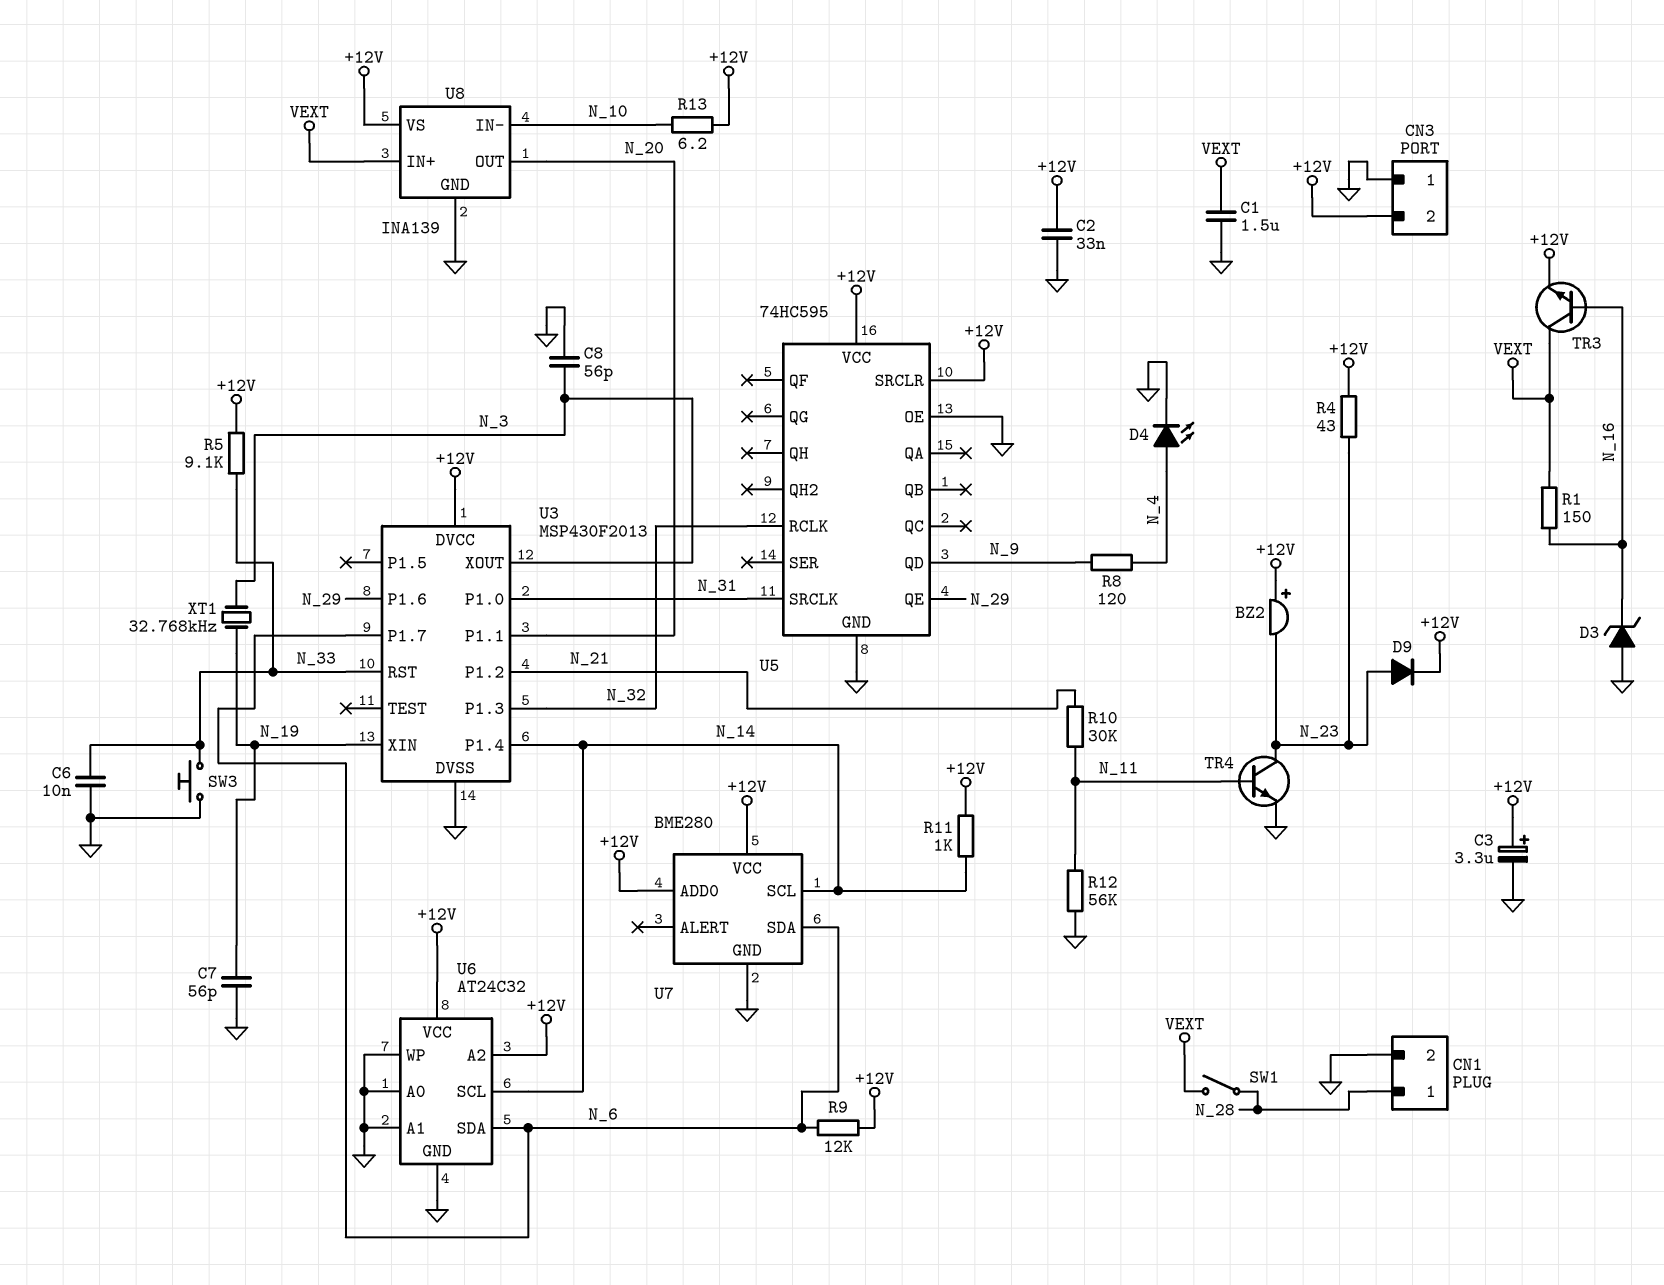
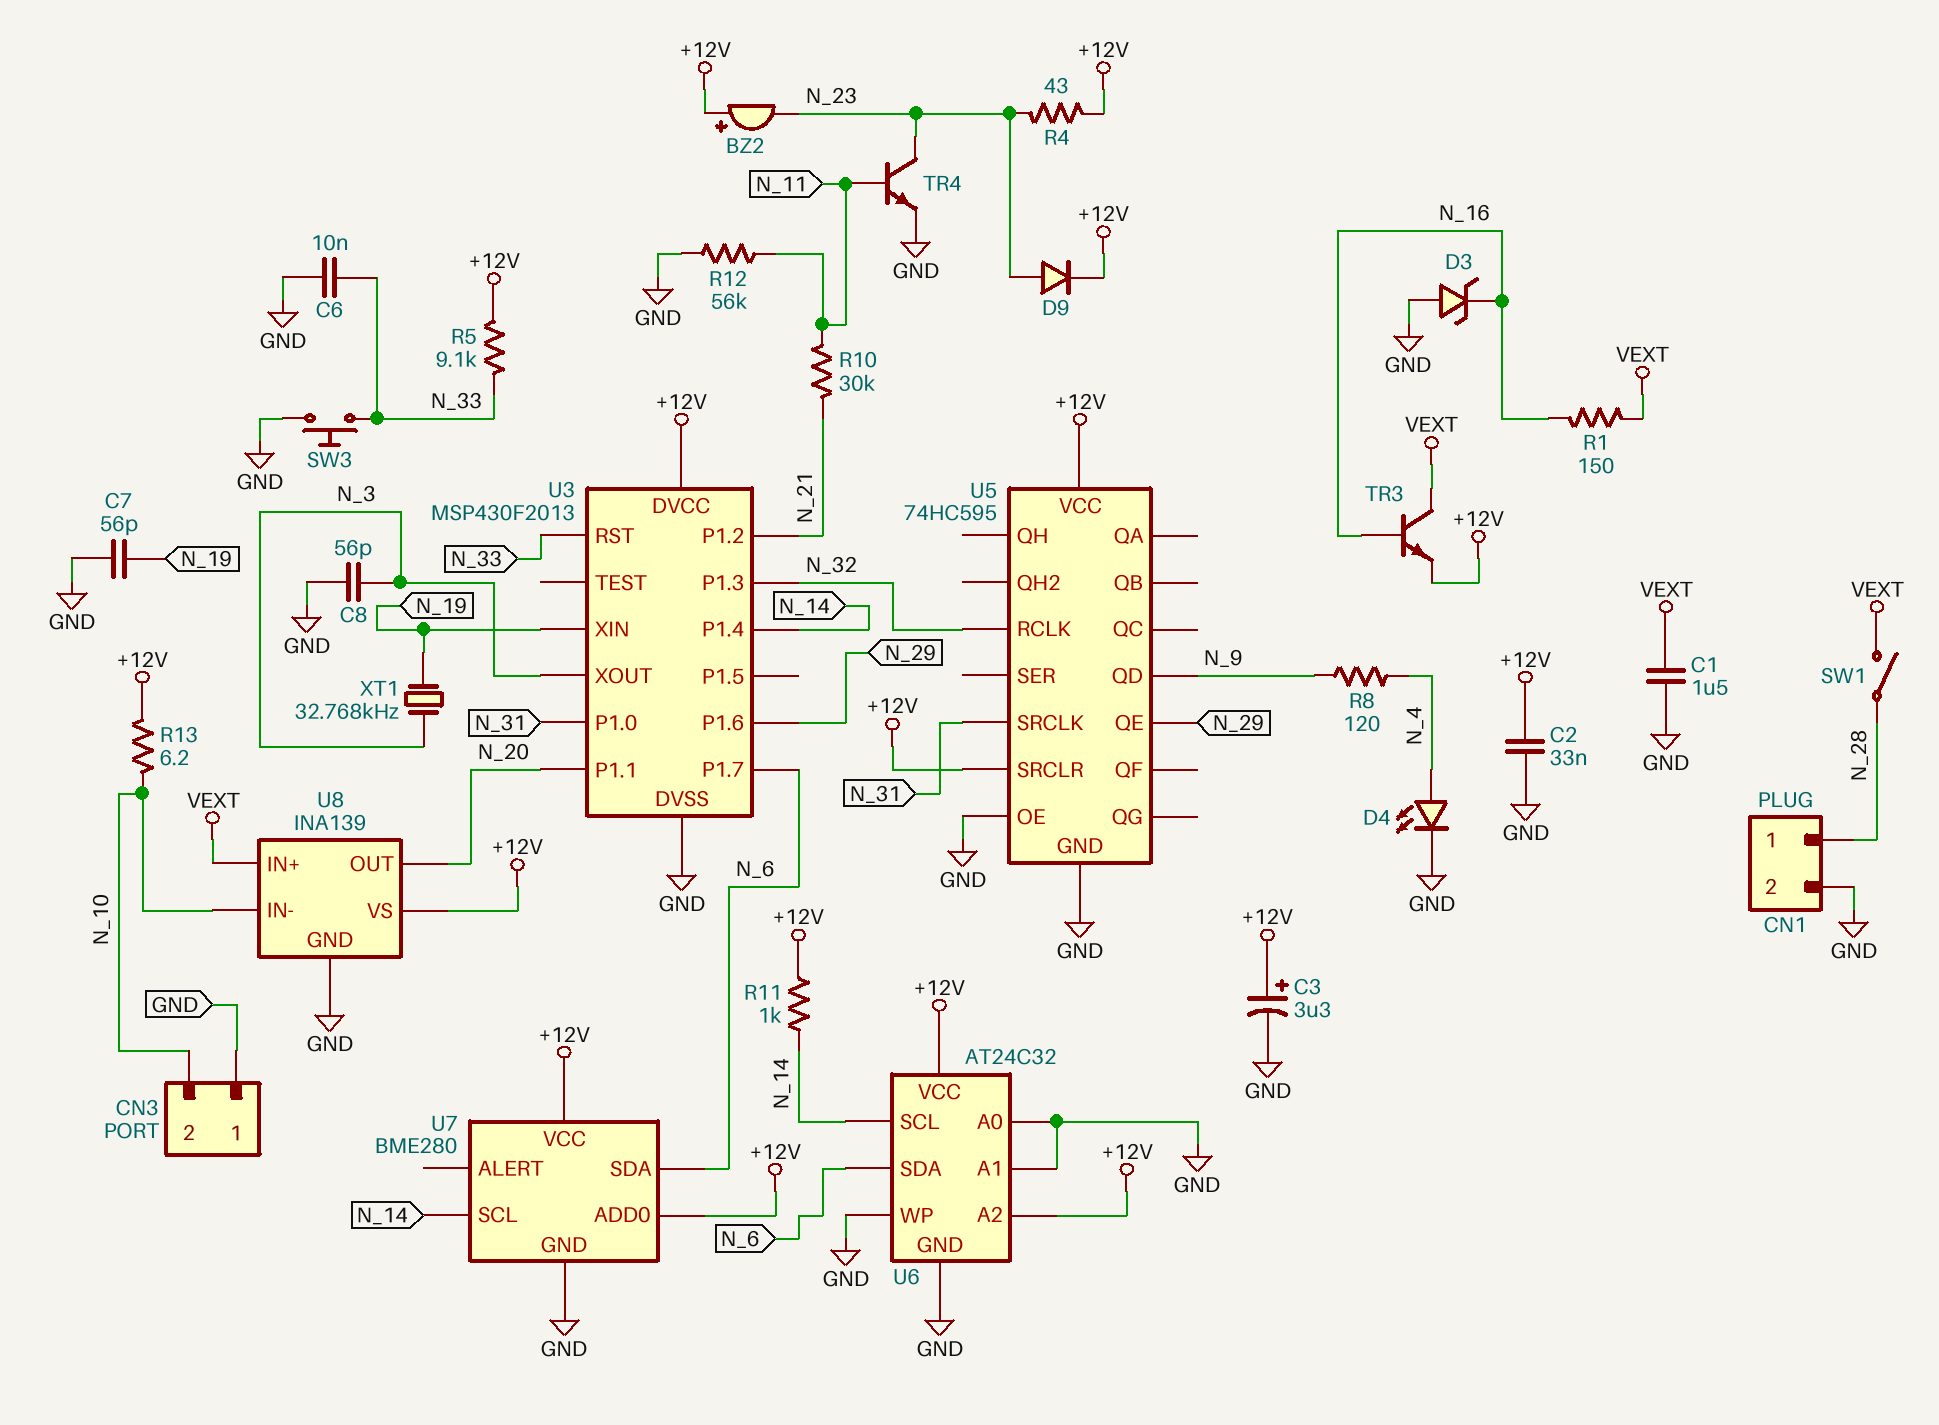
CN3 pin 2: +12V -> N_10
R9: 12k (+12V, N_6) -> none

